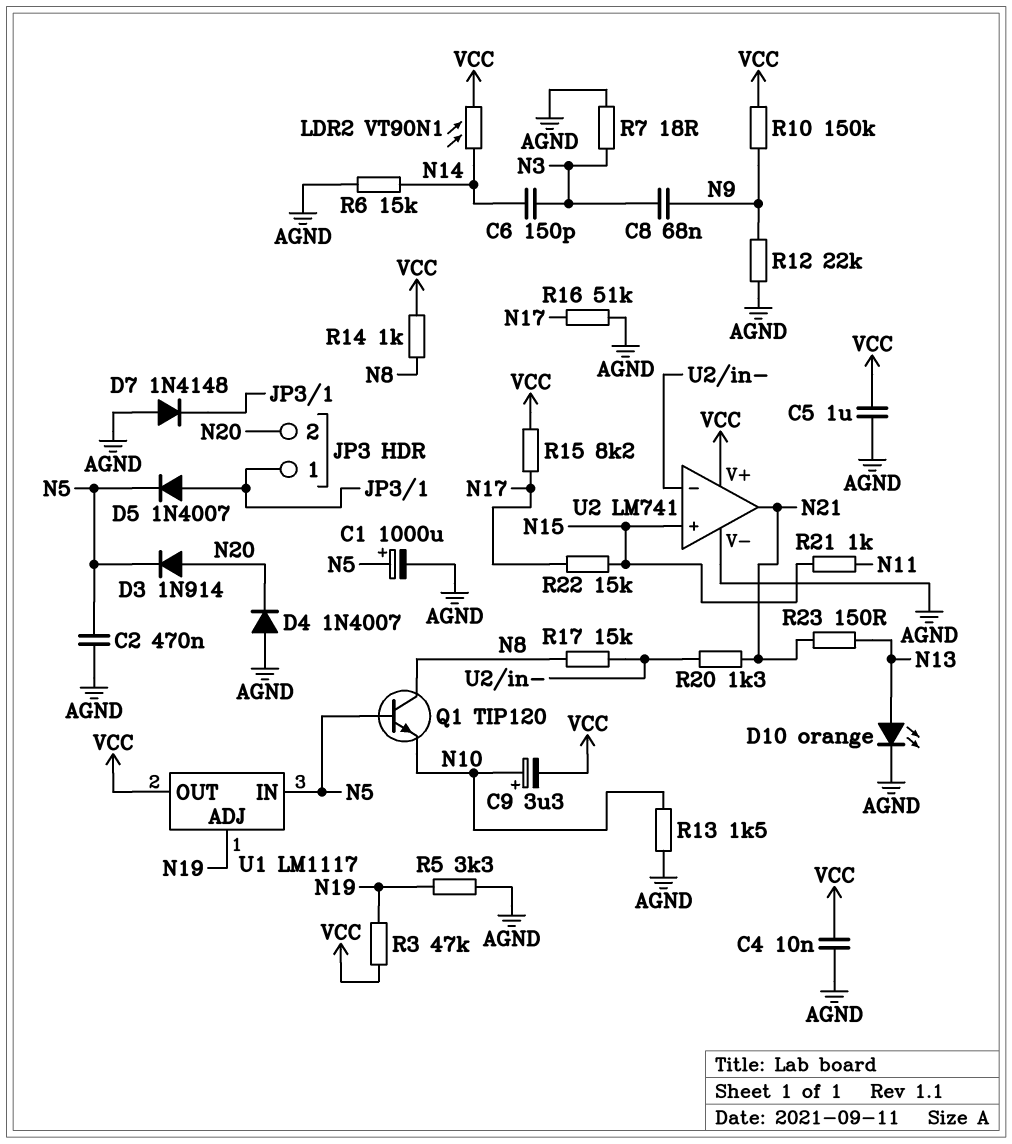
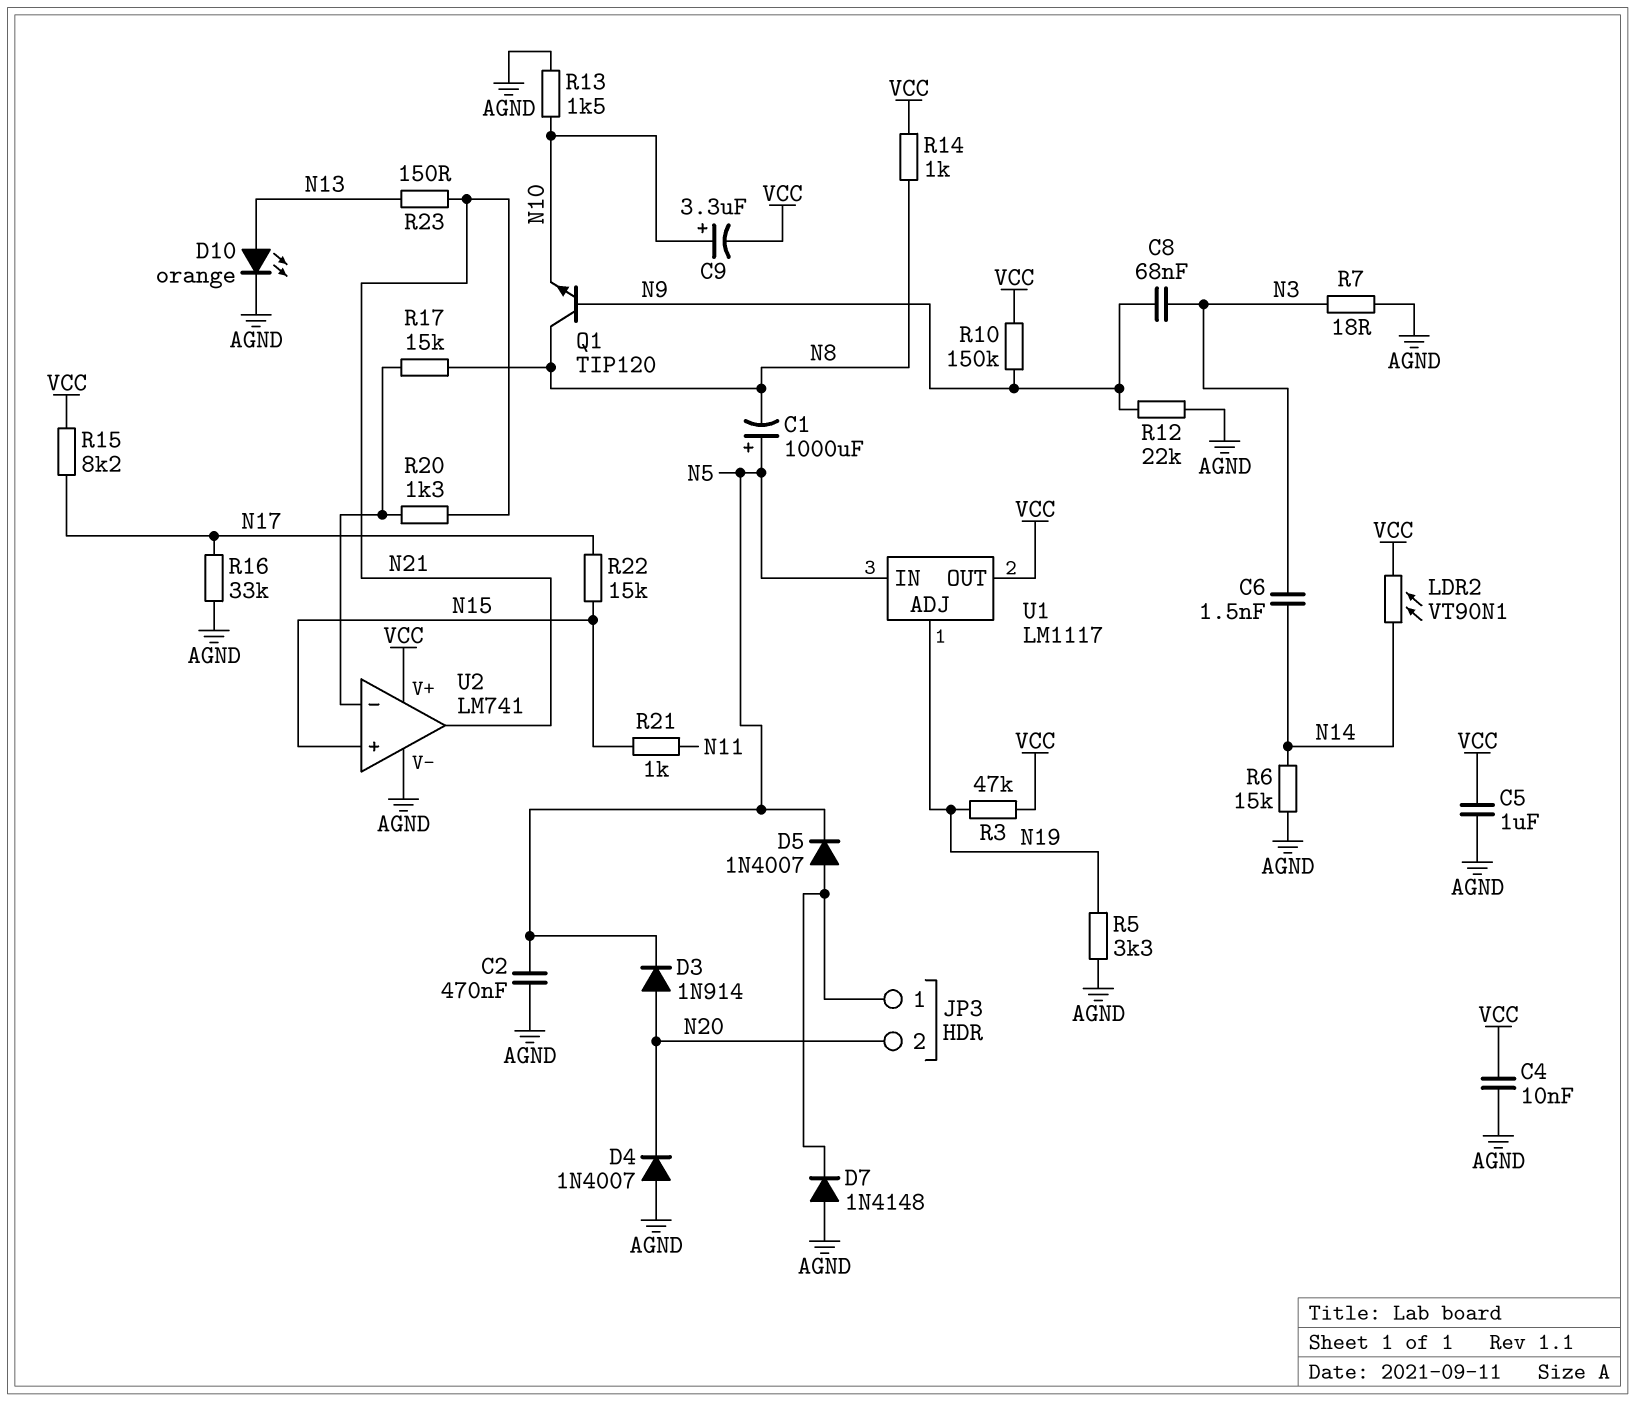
C1: 1000uF (plus N5, minus AGND) -> 1000uF (plus N5, minus N8)
C6: 150pF (N3, N14) -> 1.5nF (N3, N14)
Q1: NPN TIP120 (B N5, C N8, E N10) -> NPN TIP120 (B N9, C N8, E N10)
R16: 51k (AGND, N17) -> 33k (AGND, N17)

